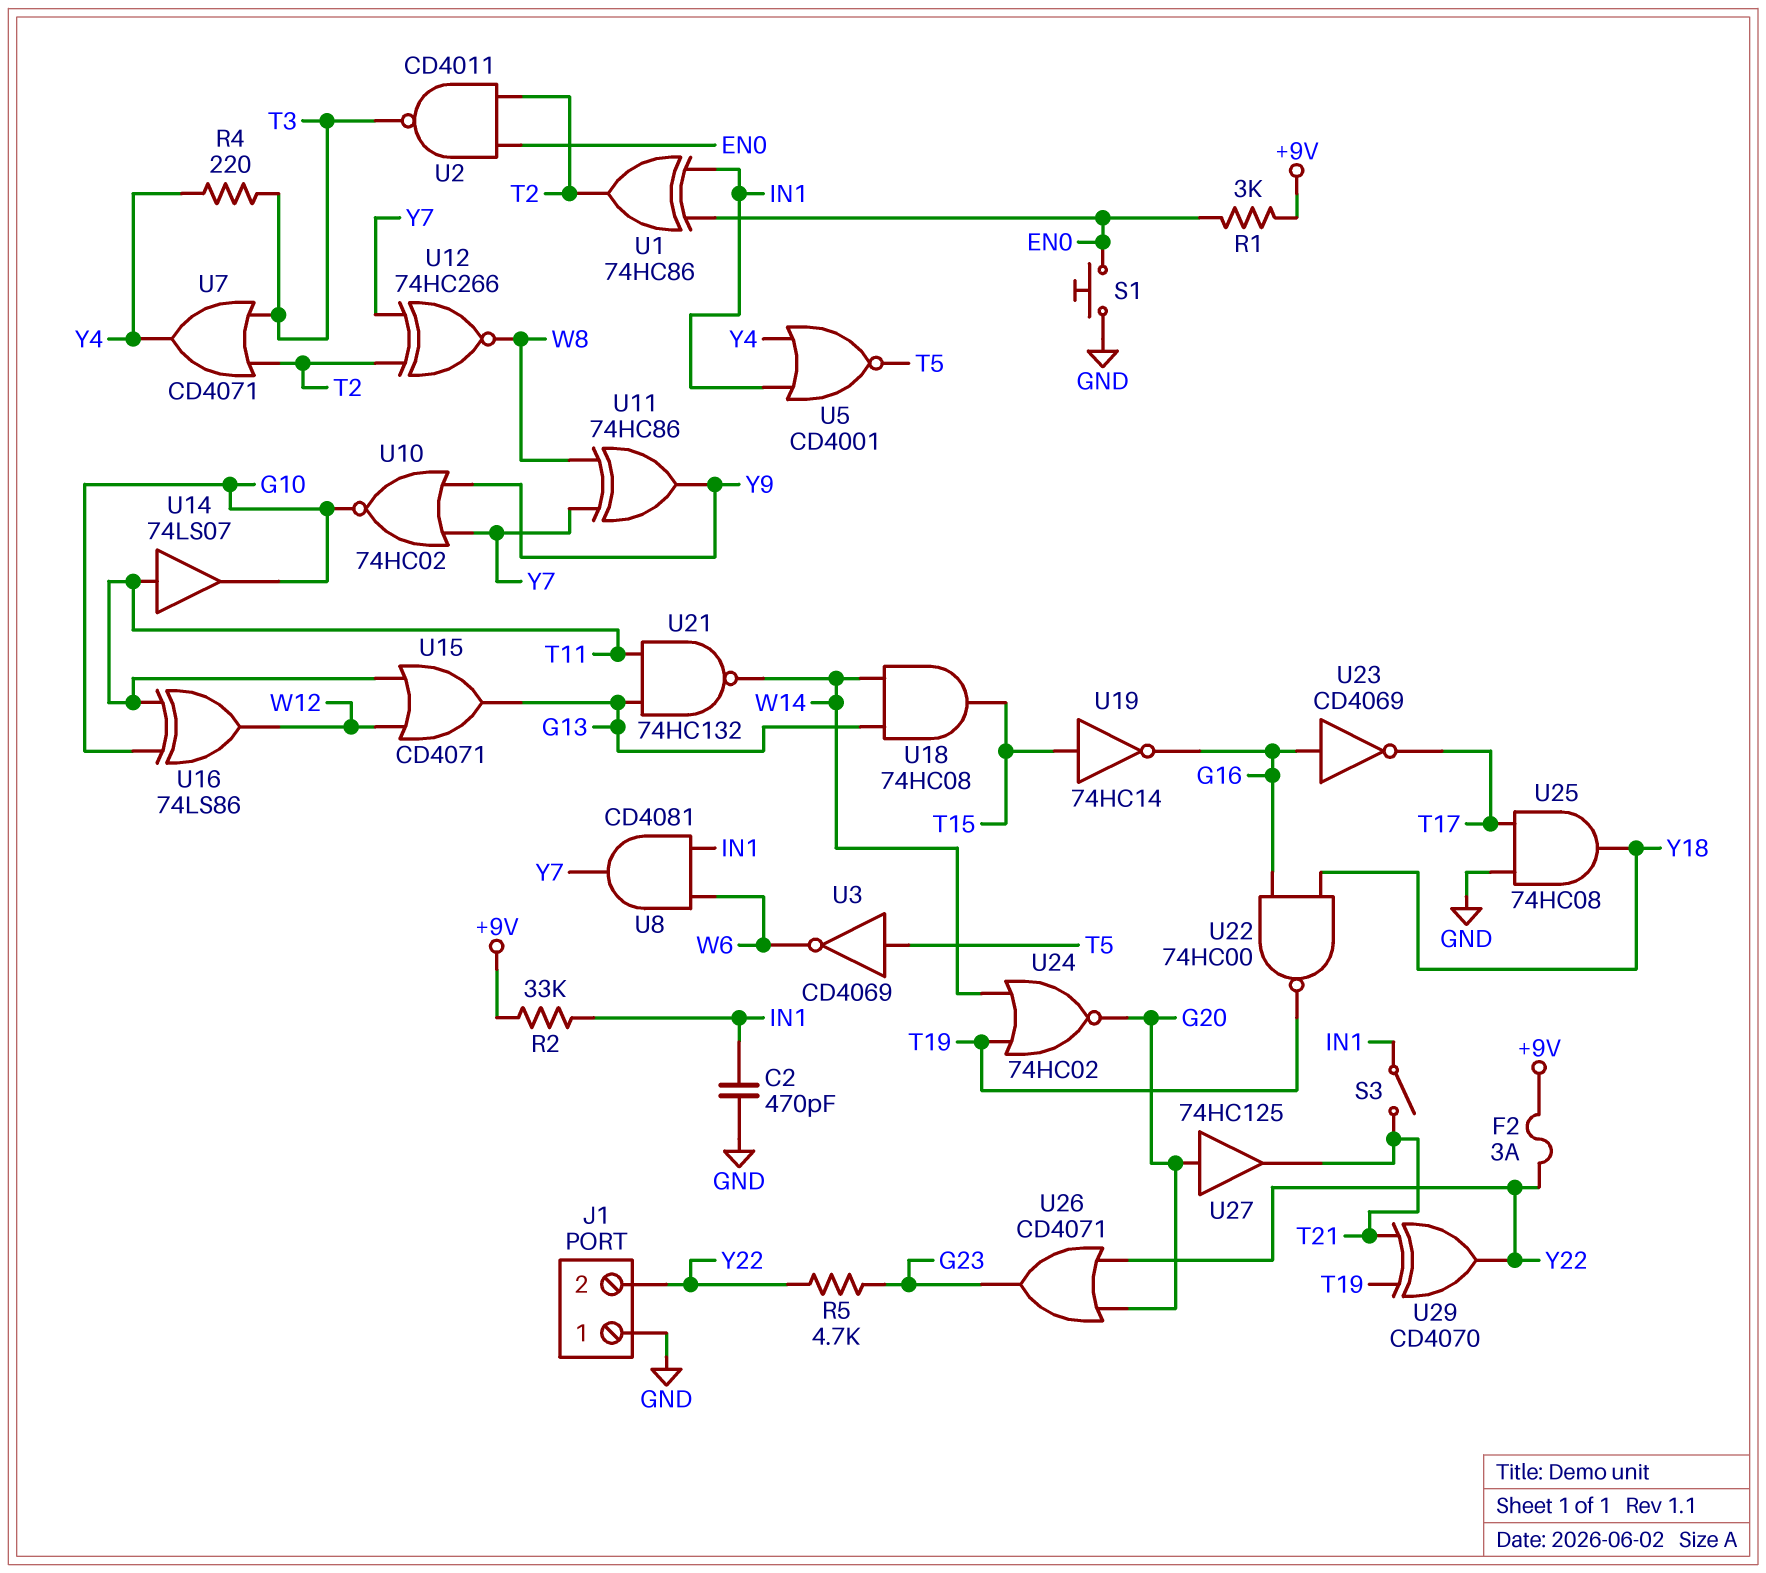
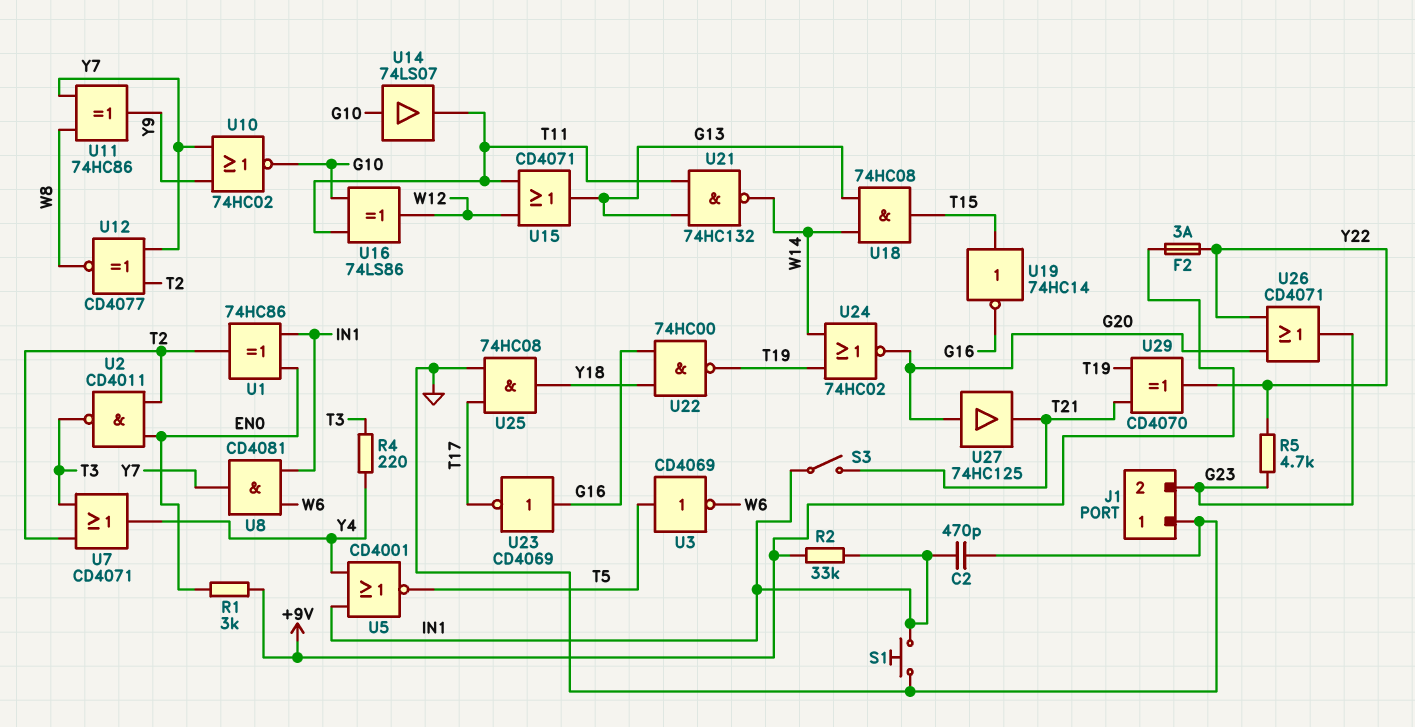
J1 pin 2: Y22 -> G23
S1: button (EN0, GND) -> button (GND, IN1)
U12: XNOR 74HC266 (in T2, in Y7, out W8) -> XNOR CD4077 (in T2, in Y7, out W8)
U14: buffer 74LS07 (in T11, out G10) -> buffer 74LS07 (in G10, out T11)

